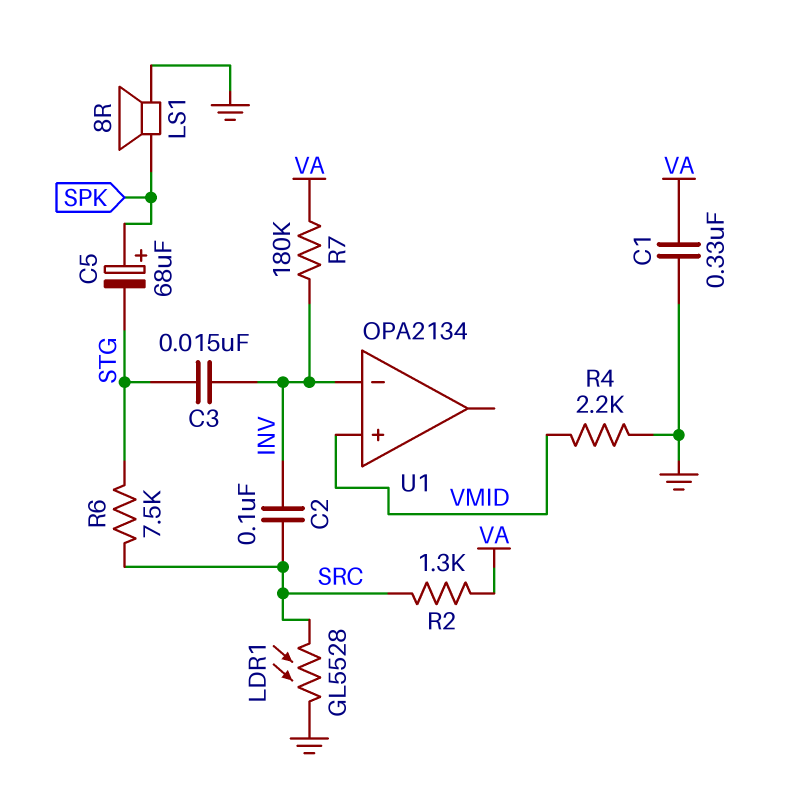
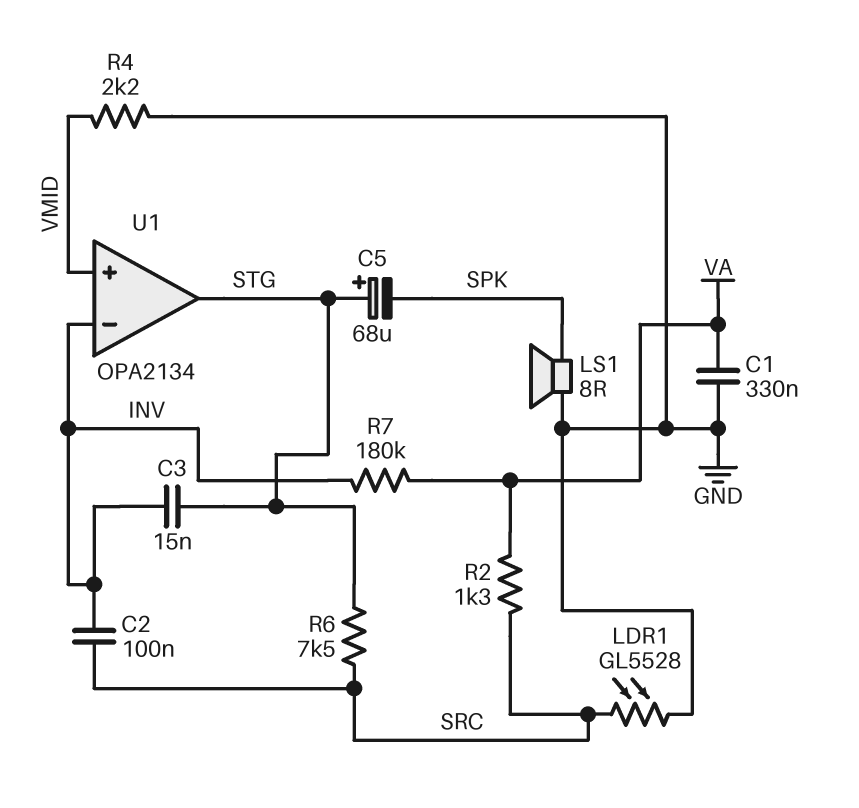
C5: 68uF (plus SPK, minus STG) -> 68uF (plus STG, minus SPK)
U1 pin out: none -> STG

